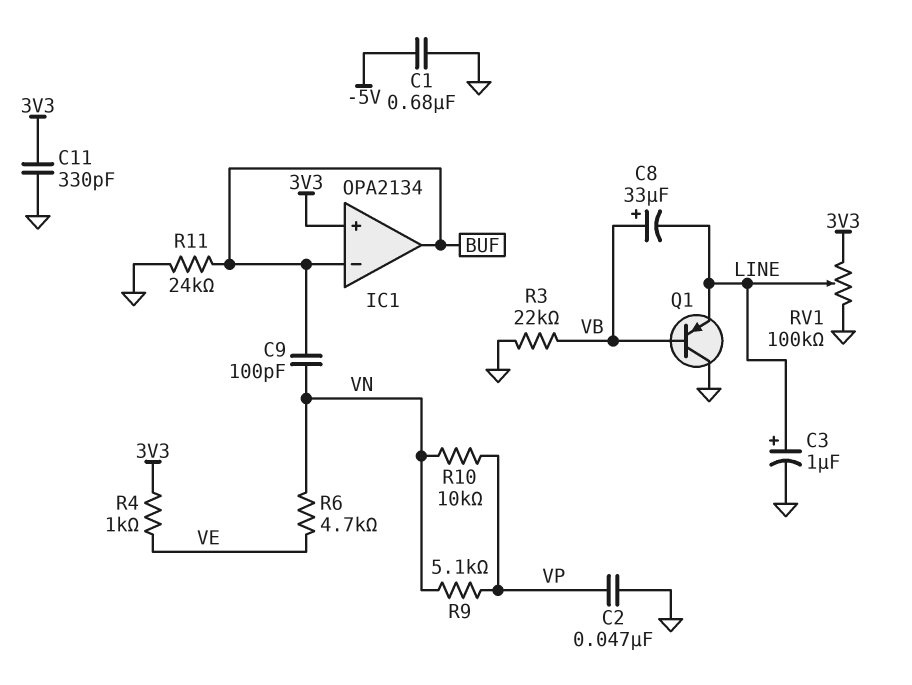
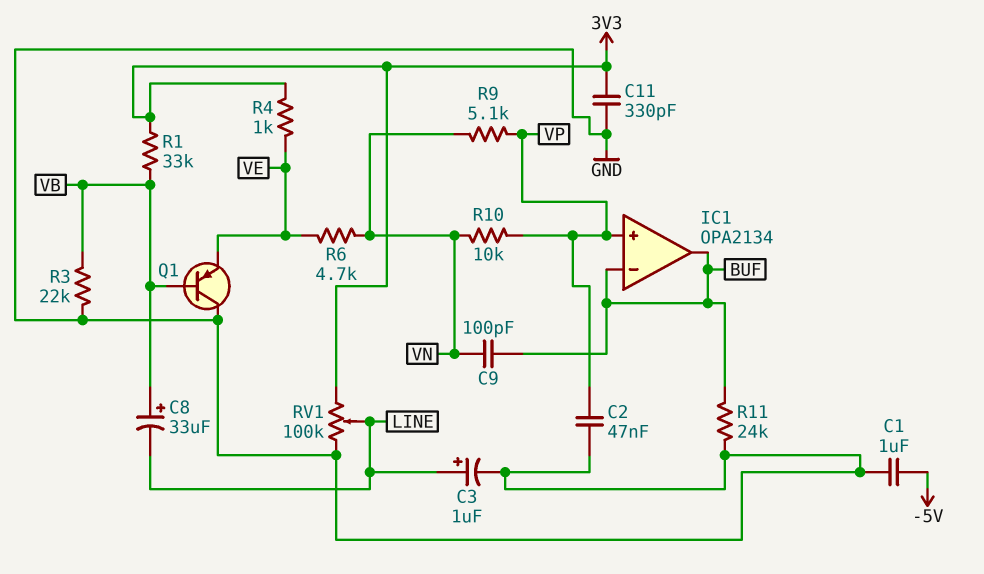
C1: 680nF (-5V, GND) -> 1uF (-5V, GND)
IC1 pin in+: 3V3 -> VP
Q1: PNP (B VB, C GND, E LINE) -> PNP (B VB, C GND, E VE)
R1: none -> 33k (3V3, VB)

